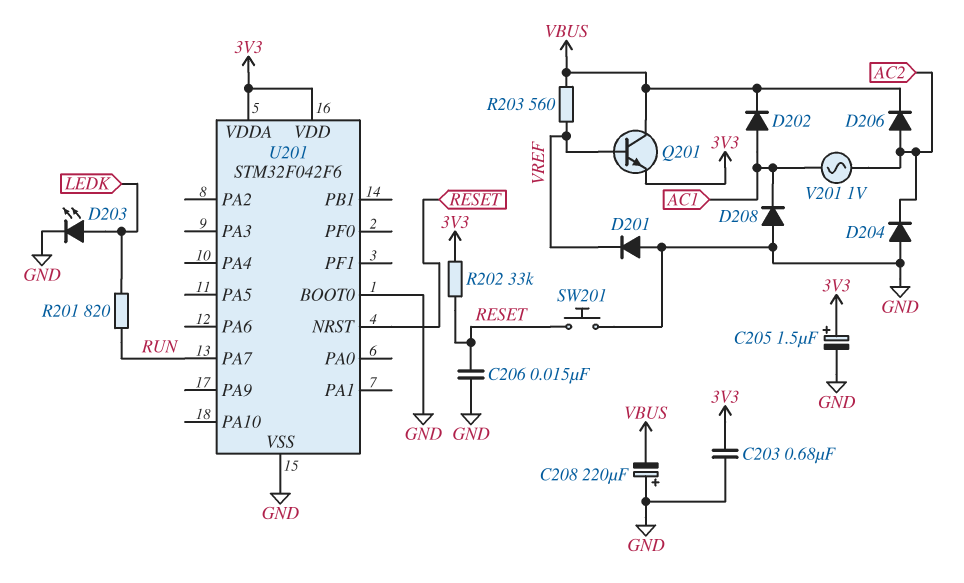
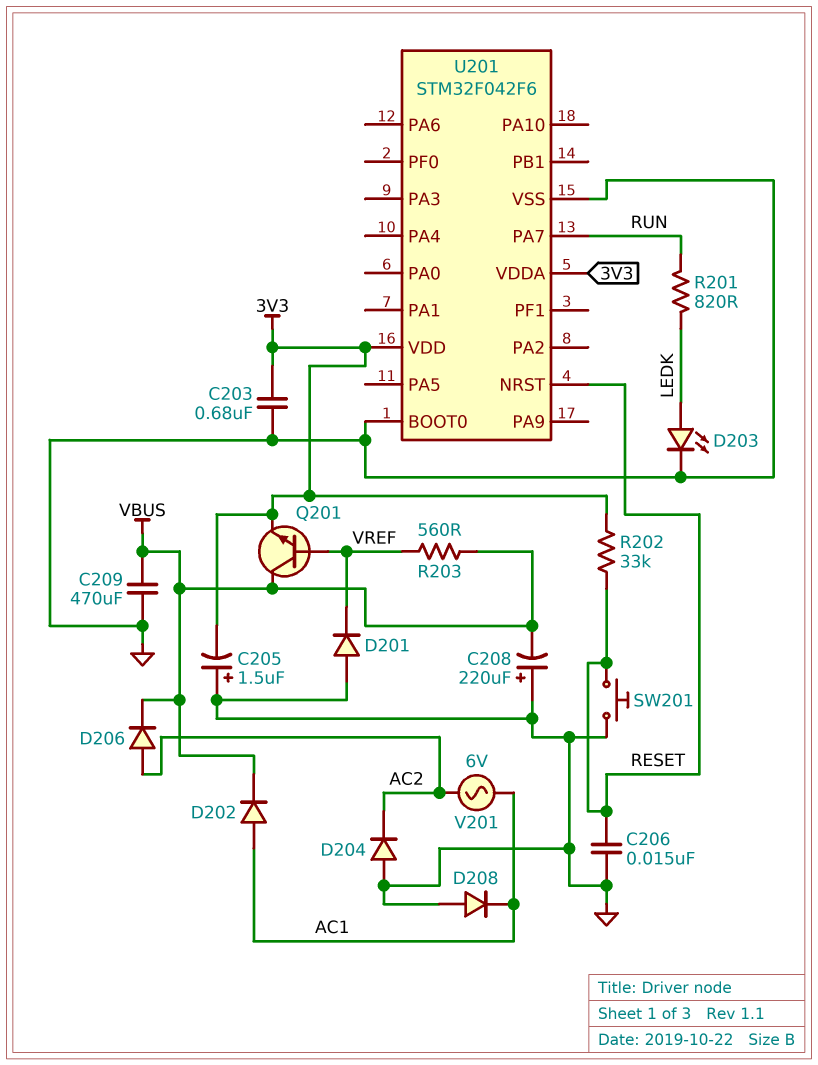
C205: 1.5uF (plus 3V3, minus GND) -> 1.5uF (plus GND, minus 3V3)
C209: none -> 470uF (GND, VBUS)
V201: AC 1V (AC1, AC2) -> AC 6V (AC1, AC2)

